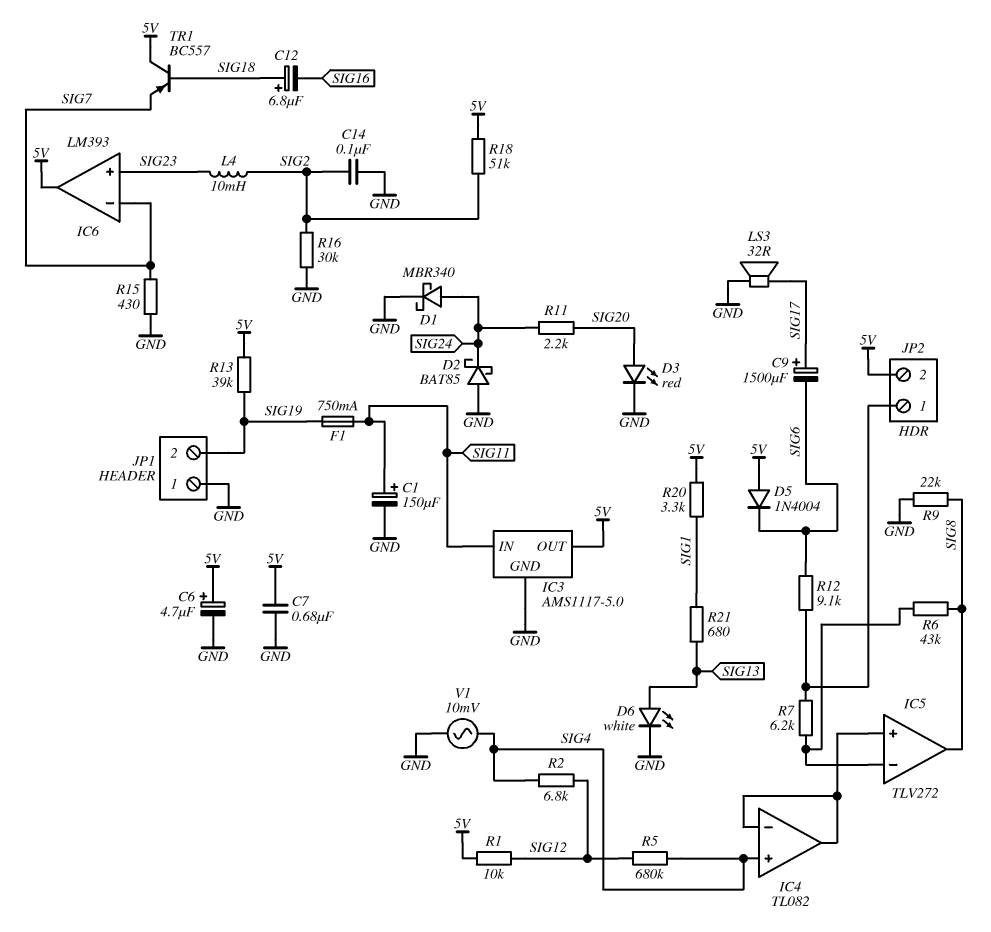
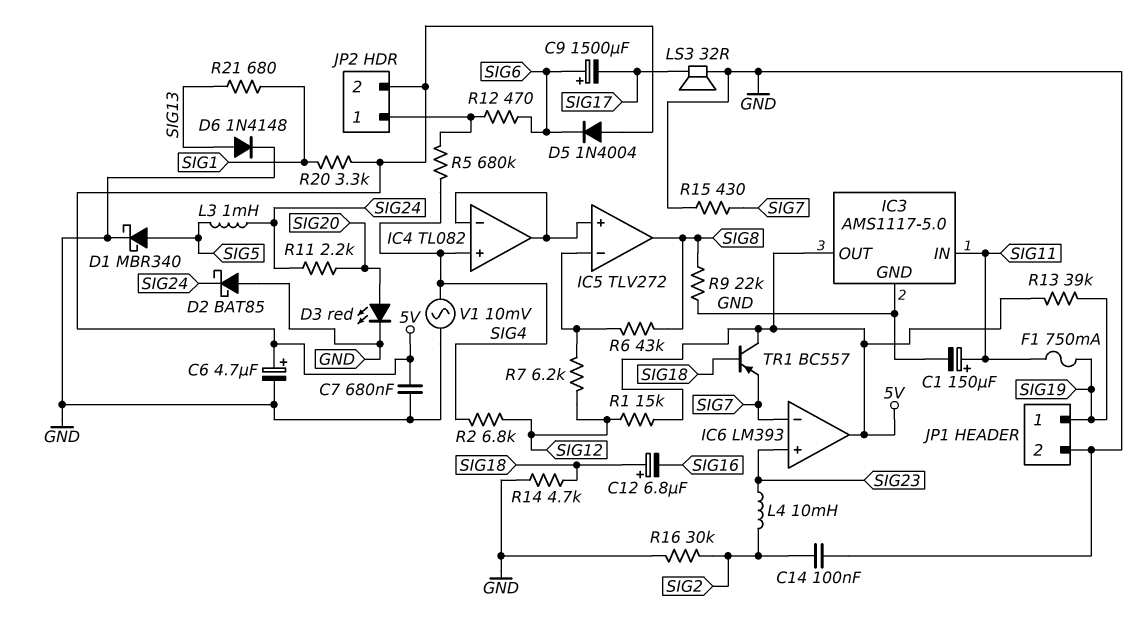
C9: 1500uF (plus SIG17, minus SIG6) -> 1500uF (plus SIG6, minus SIG17)
D1: schottky MBR340 (A SIG24, K GND) -> schottky MBR340 (A SIG5, K GND)
D6: LED white (A SIG13, K GND) -> diode 1N4148 (A SIG13, K GND)
JP1 pin 1: GND -> SIG19
JP1 pin 2: SIG19 -> GND
L3: none -> 1mH (SIG5, SIG24)
R1: 10k (5V, SIG12) -> 15k (5V, SIG12)
R5: 680k (SIG4, SIG12) -> 680k (JP2/1, SIG4)
R7: 6.2k (IC5/in-, JP2/1) -> 6.2k (IC5/in-, SIG12)
R12: 9.1k (JP2/1, SIG6) -> 470 (JP2/1, SIG6)
R14: none -> 4.7k (GND, SIG18)
R18: 51k (5V, SIG2) -> none

